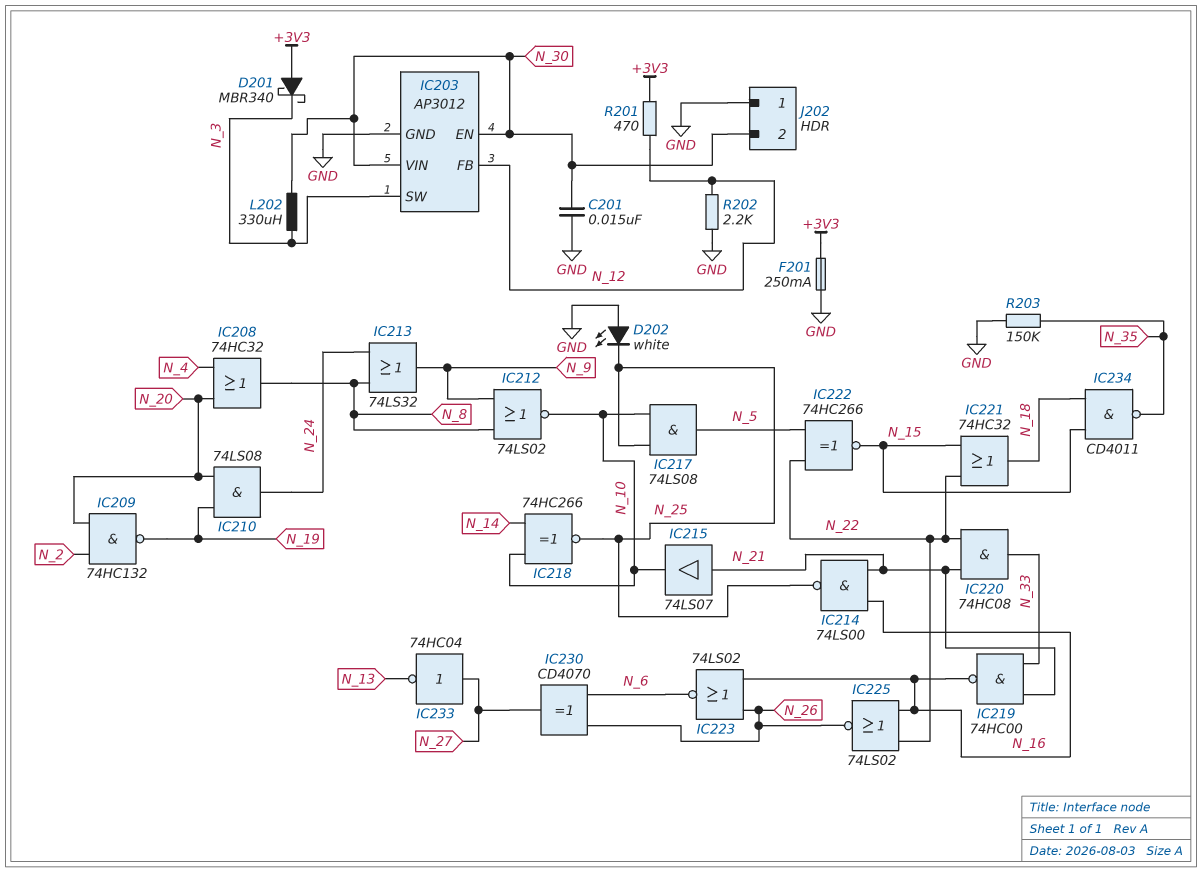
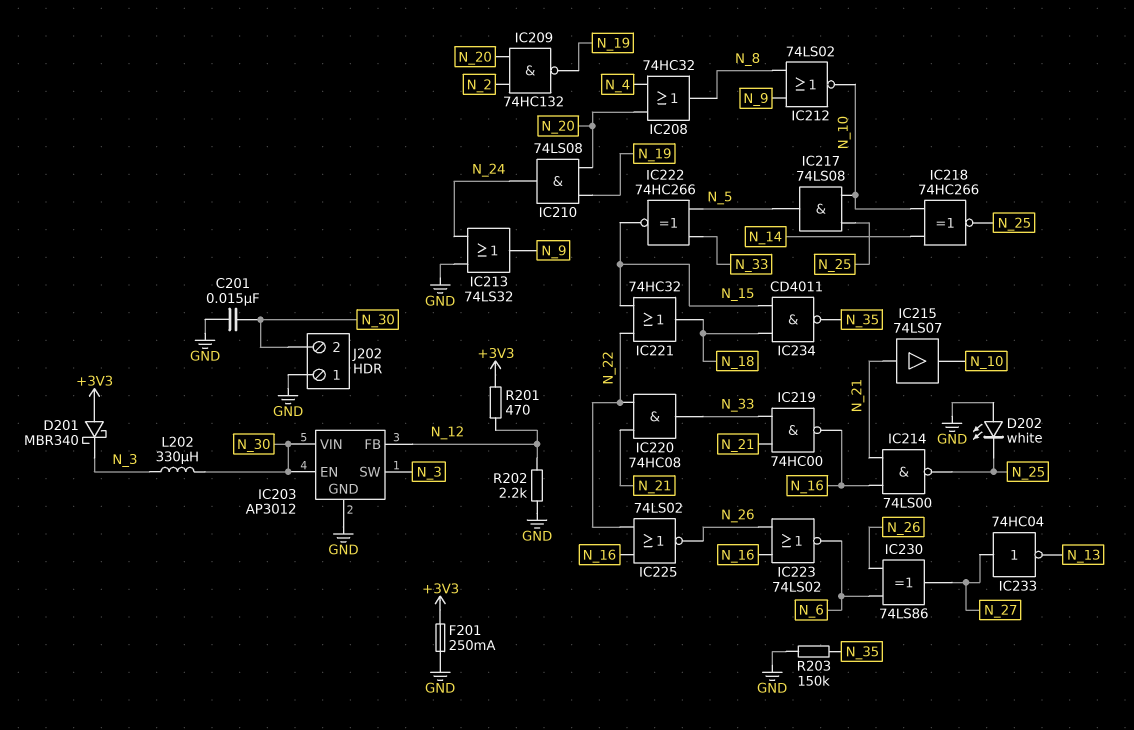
IC213: OR 74LS32 (in N_8, in N_24, out N_9) -> OR 74LS32 (in GND, in N_24, out N_9)
IC222: XNOR 74HC266 (in N_5, in N_22, out N_15) -> XNOR 74HC266 (in N_5, in N_33, out N_15)
IC230: XOR CD4070 (in N_6, in N_26, out N_27) -> XOR 74LS86 (in N_6, in N_26, out N_27)

